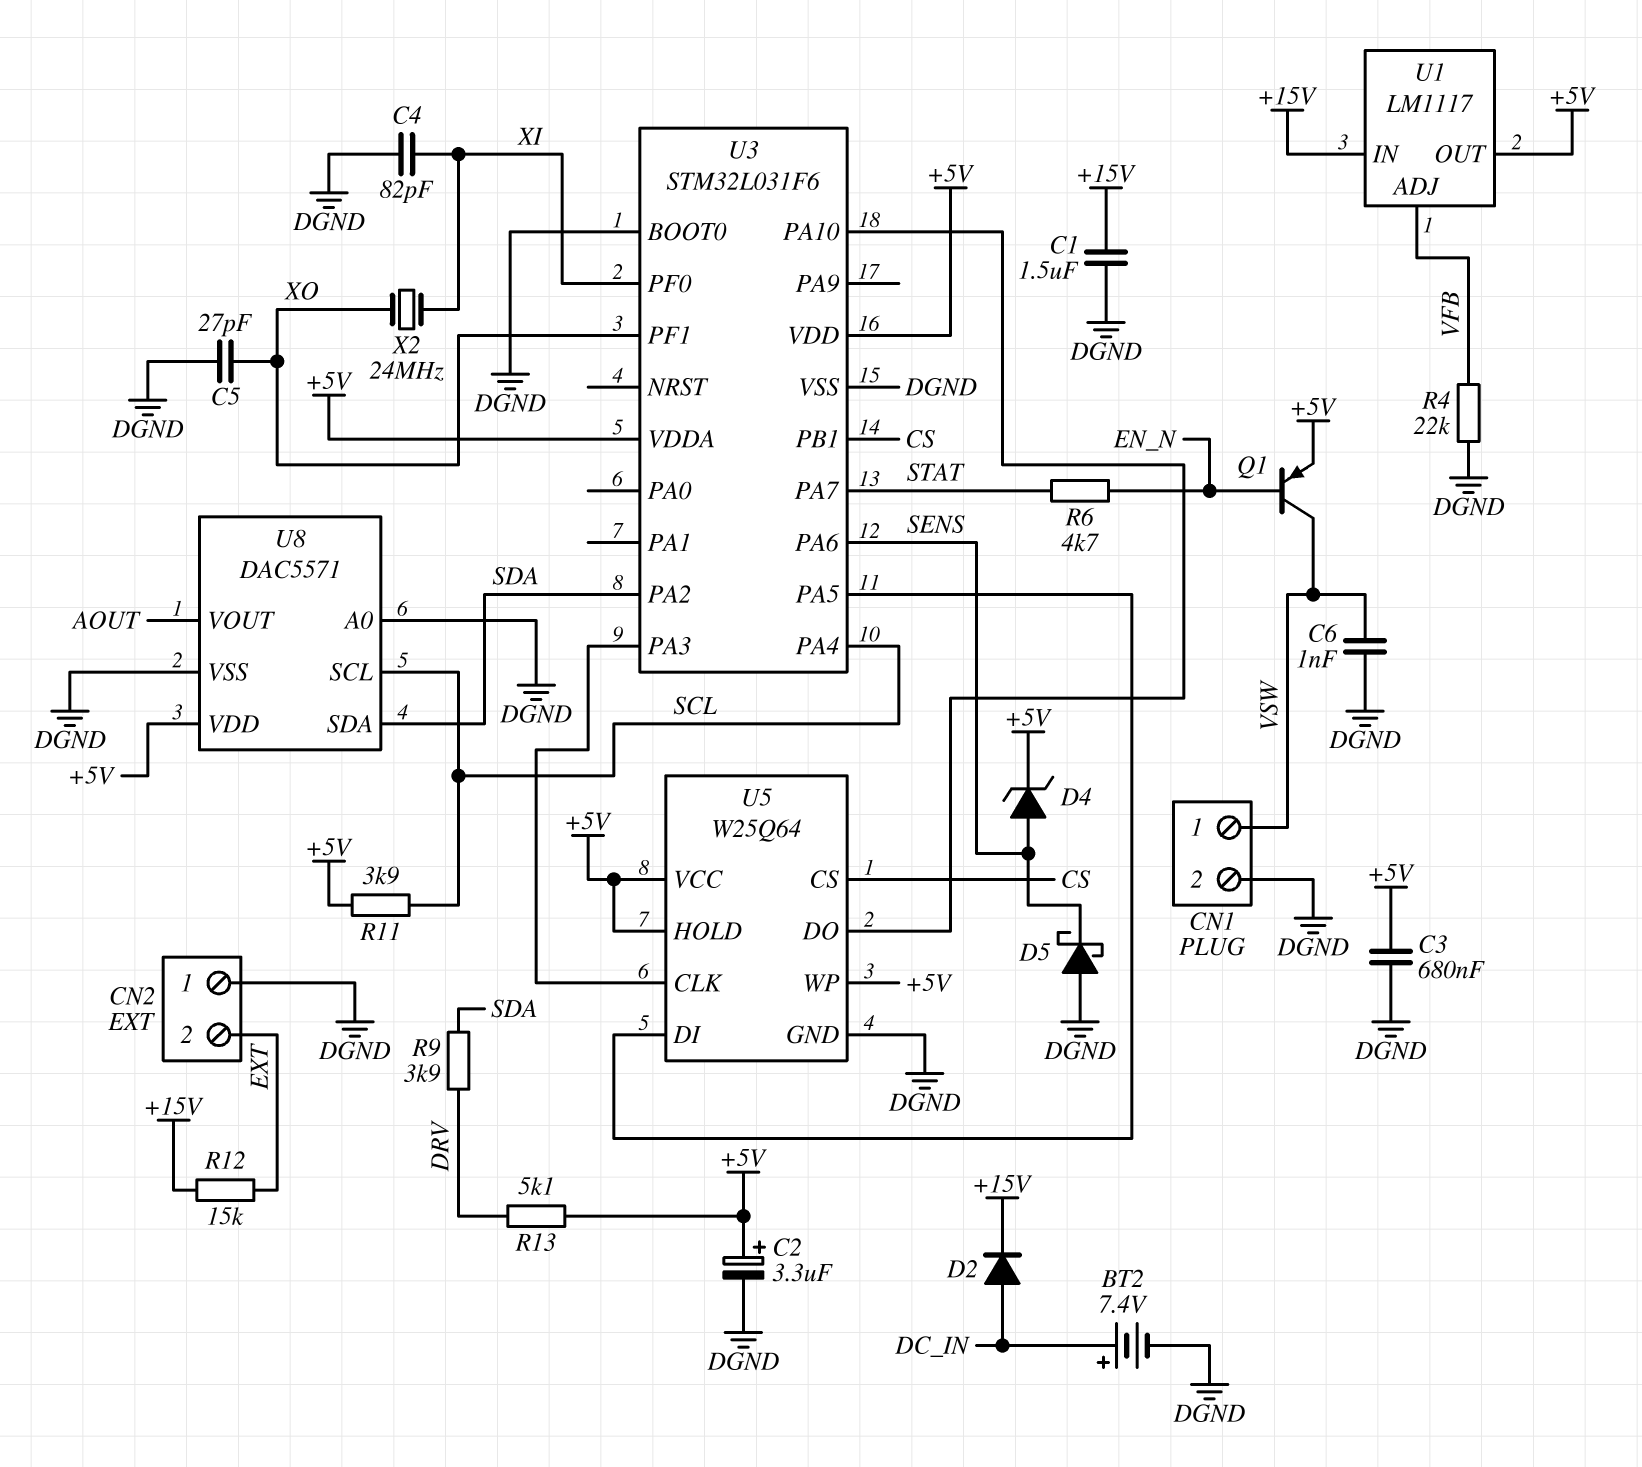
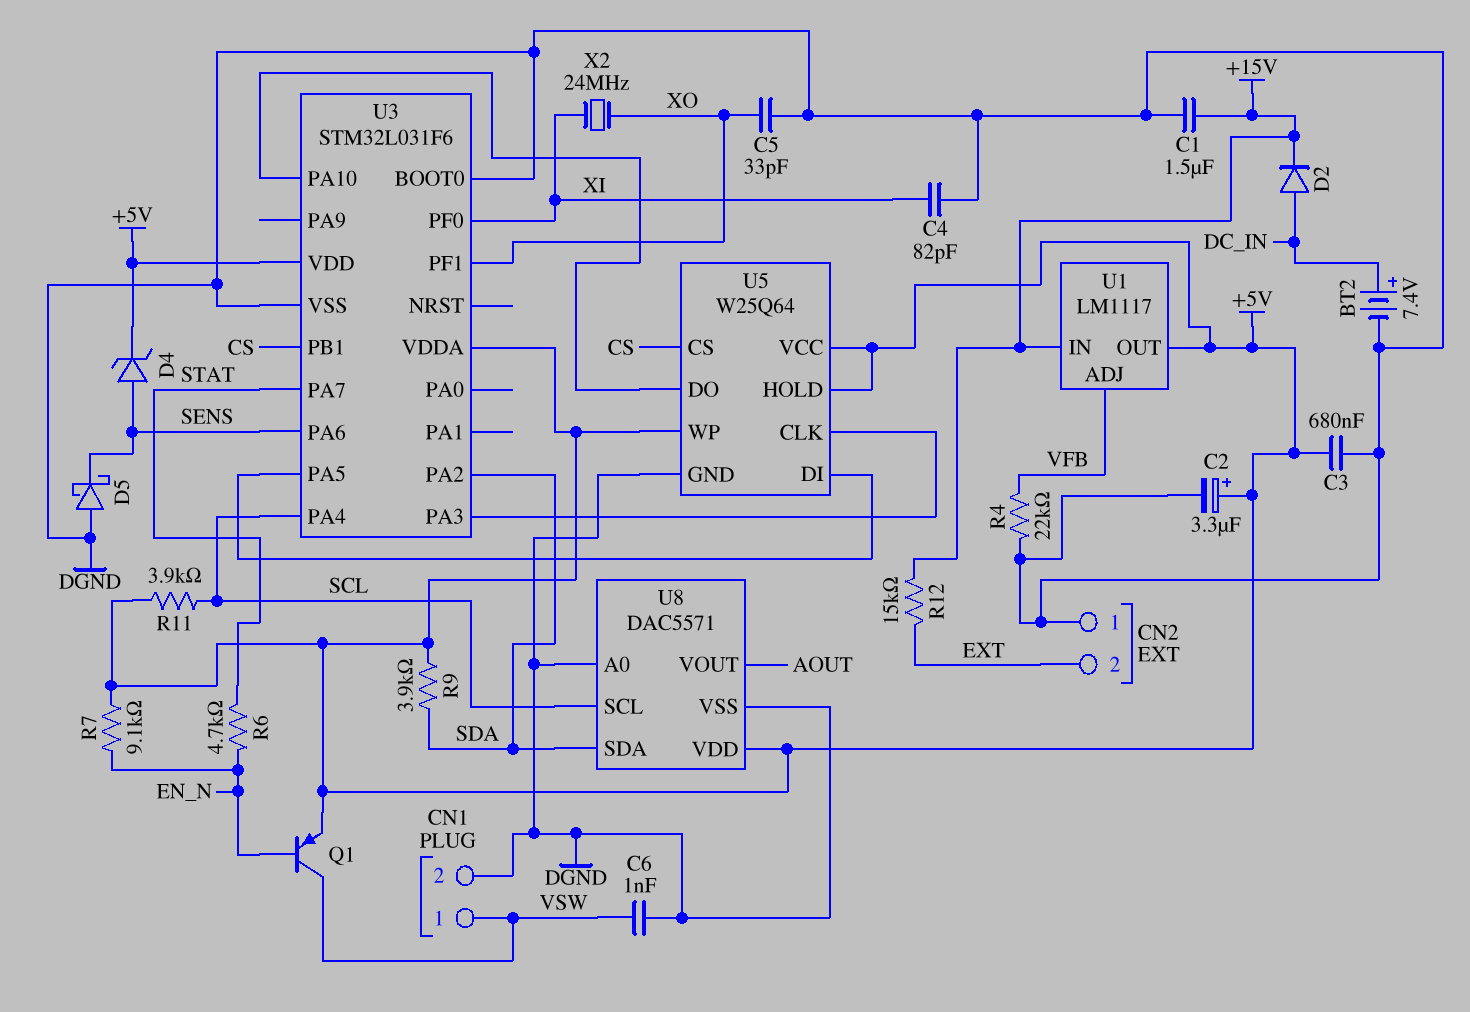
C5: 27pF (DGND, XO) -> 33pF (DGND, XO)
R7: none -> 9.1k (+5V, EN_N)
R9: 3.9k (DRV, SDA) -> 3.9k (+5V, SDA)
R13: 5.1k (+5V, DRV) -> none

